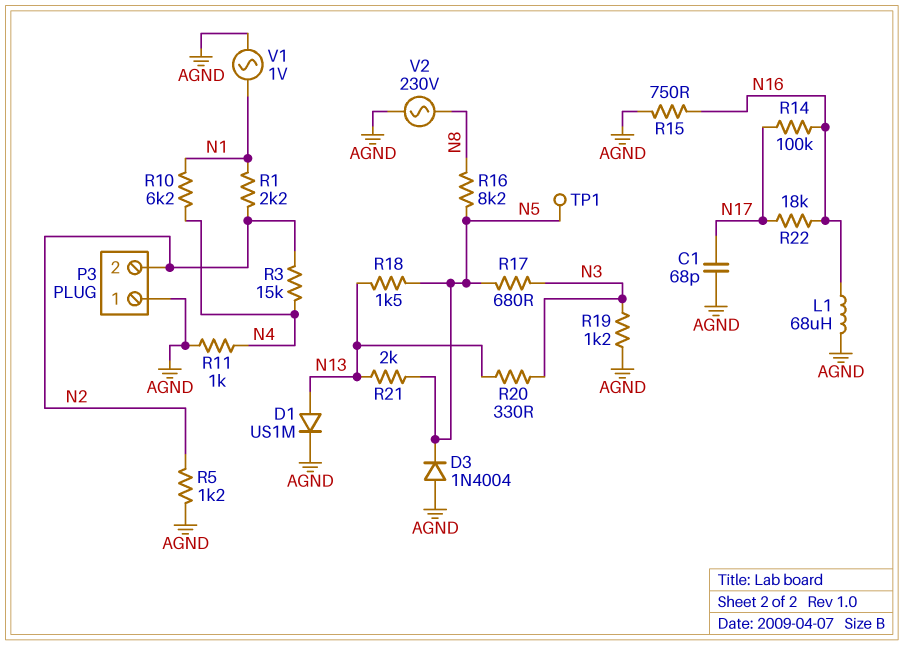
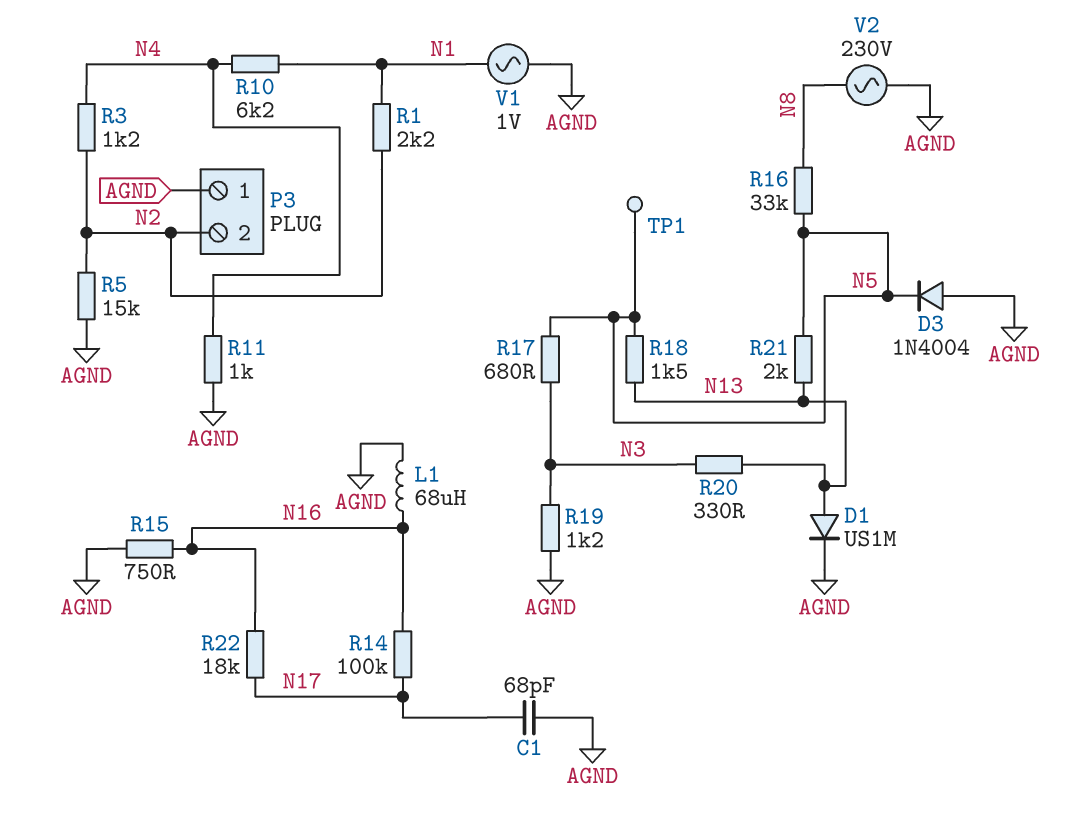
R3: 15k (N2, N4) -> 1.2k (N2, N4)
R5: 1.2k (AGND, N2) -> 15k (AGND, N2)
R16: 8.2k (N5, N8) -> 33k (N5, N8)

